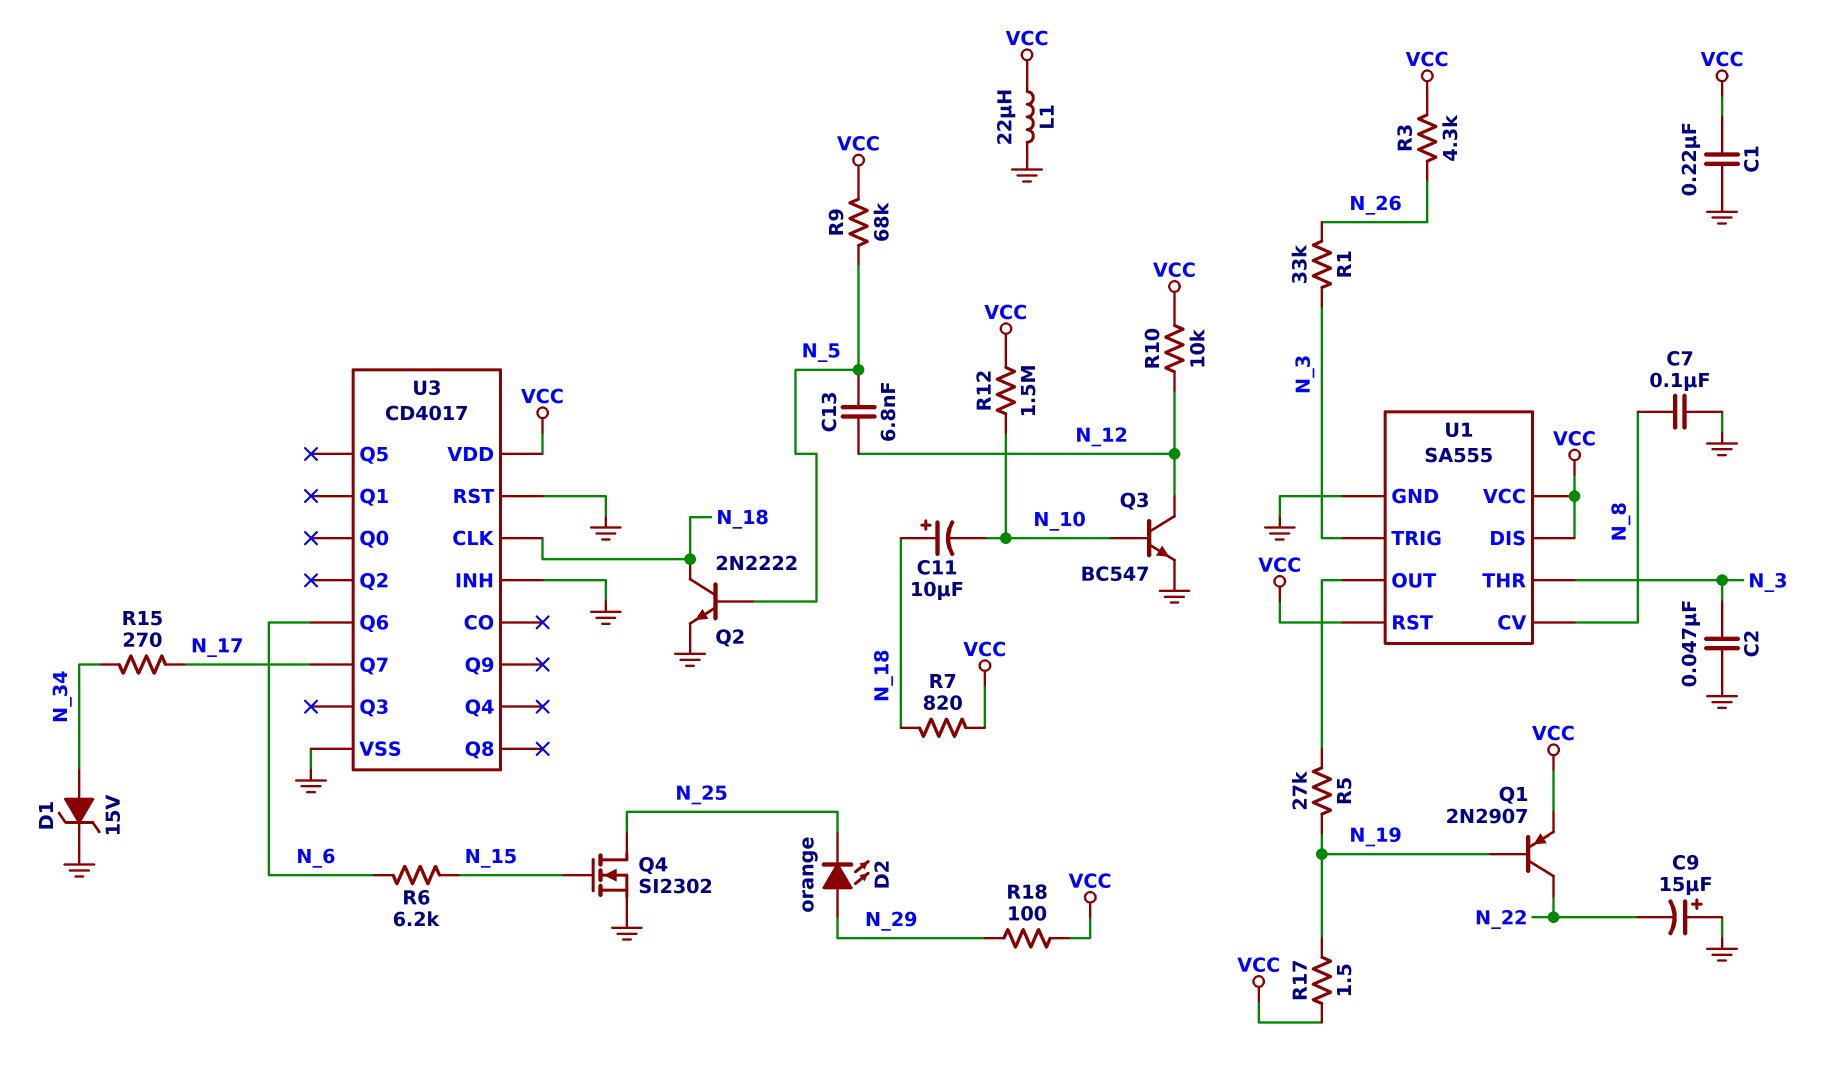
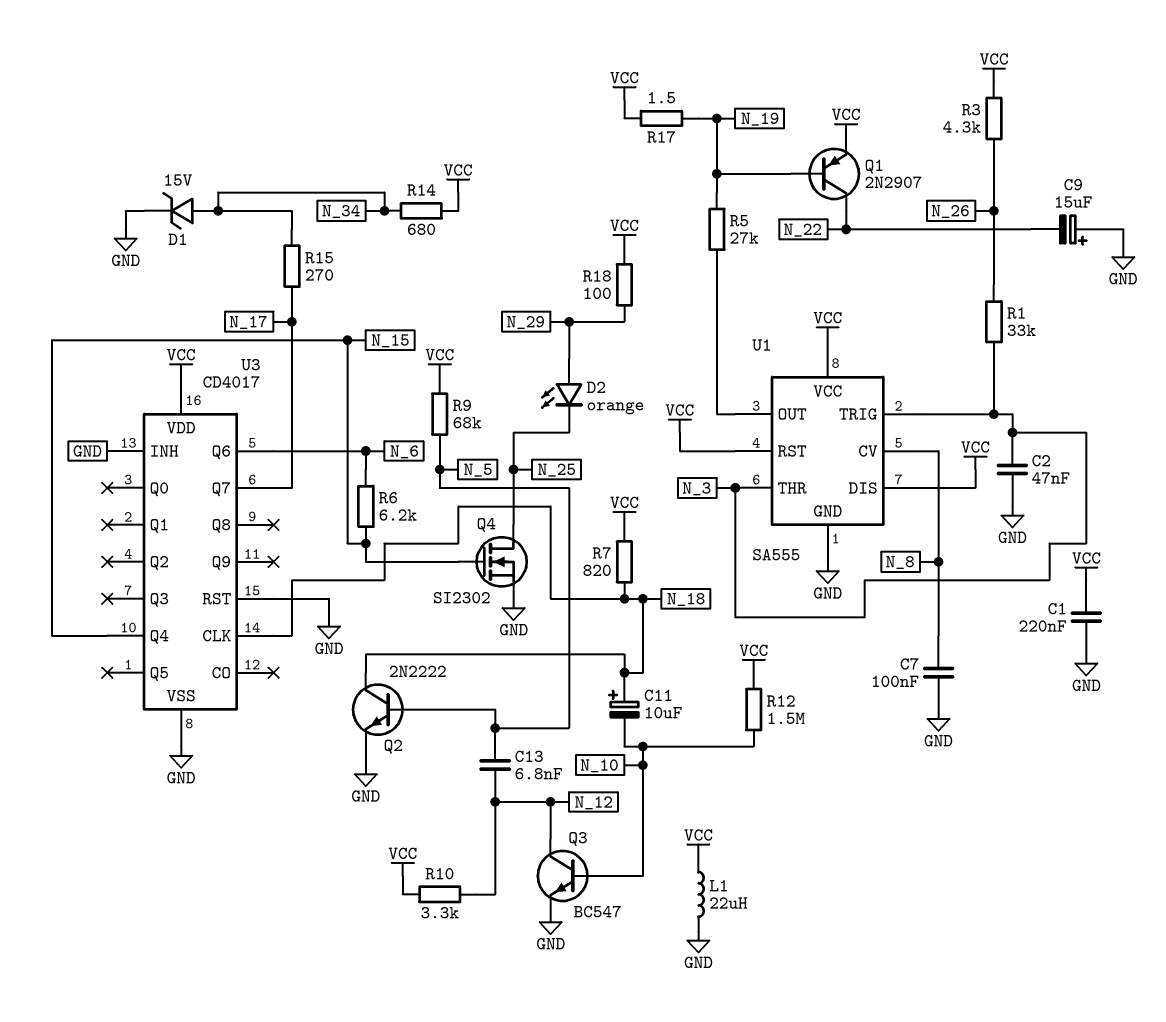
R10: 10k (N_12, VCC) -> 3.3k (N_12, VCC)
R14: none -> 680 (N_34, VCC)
U3 pin Q4: none -> N_15

